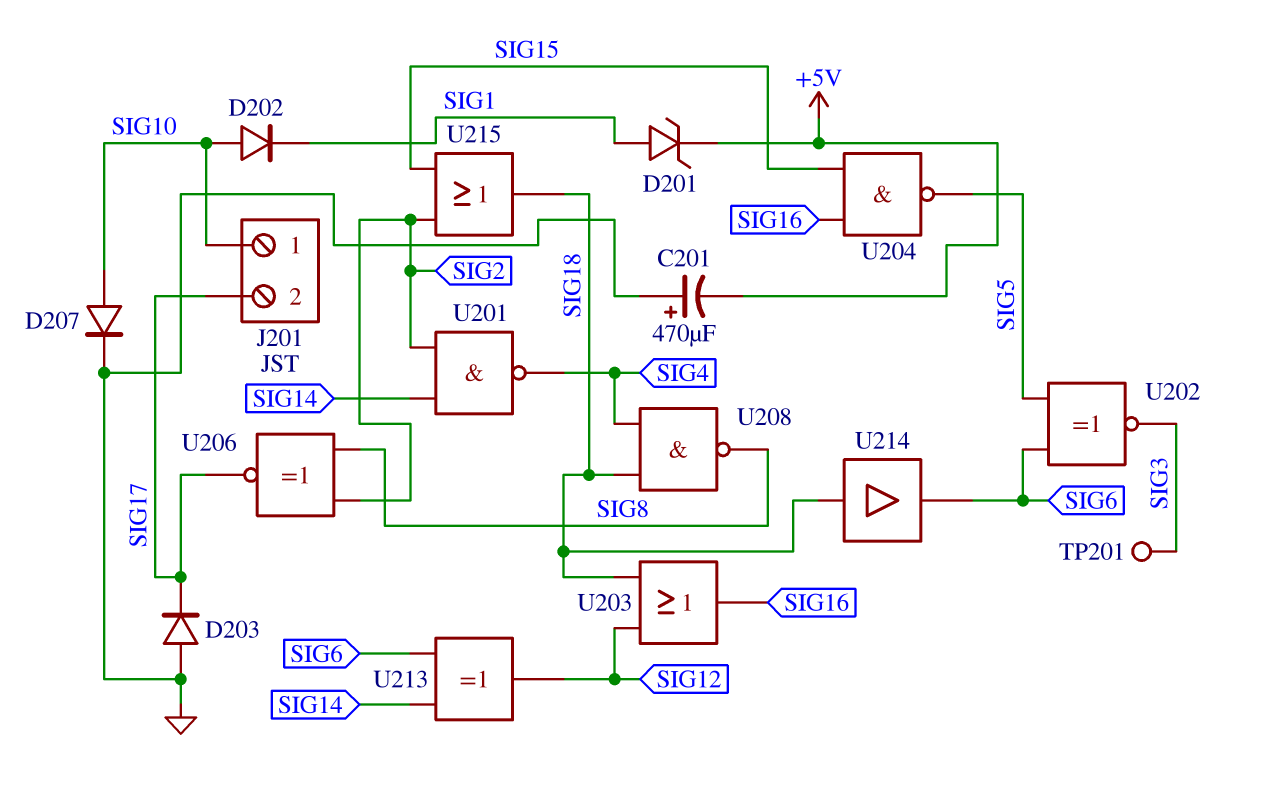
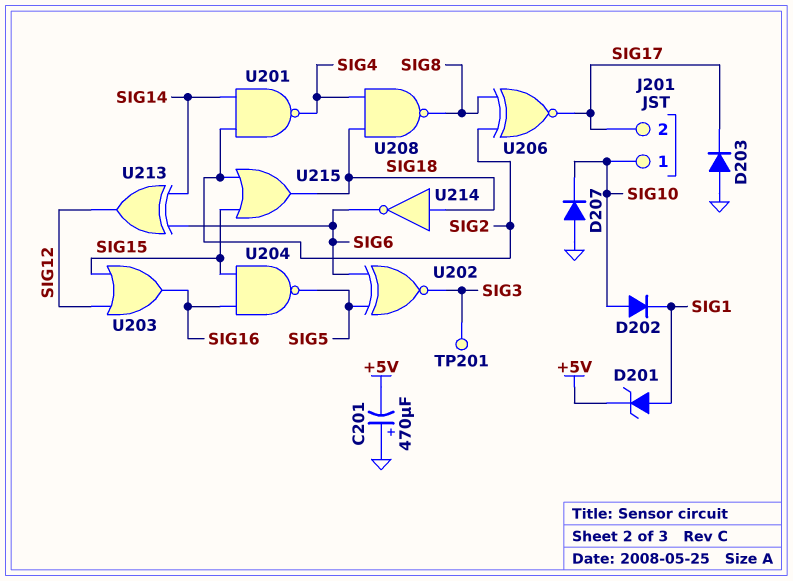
D207: diode (A SIG10, K GND) -> diode (A GND, K SIG10)
U203: OR (in SIG12, in SIG18, out SIG16) -> OR (in SIG12, in SIG15, out SIG16)
U214: buffer (in SIG18, out SIG6) -> NOT (in SIG18, out SIG6)

